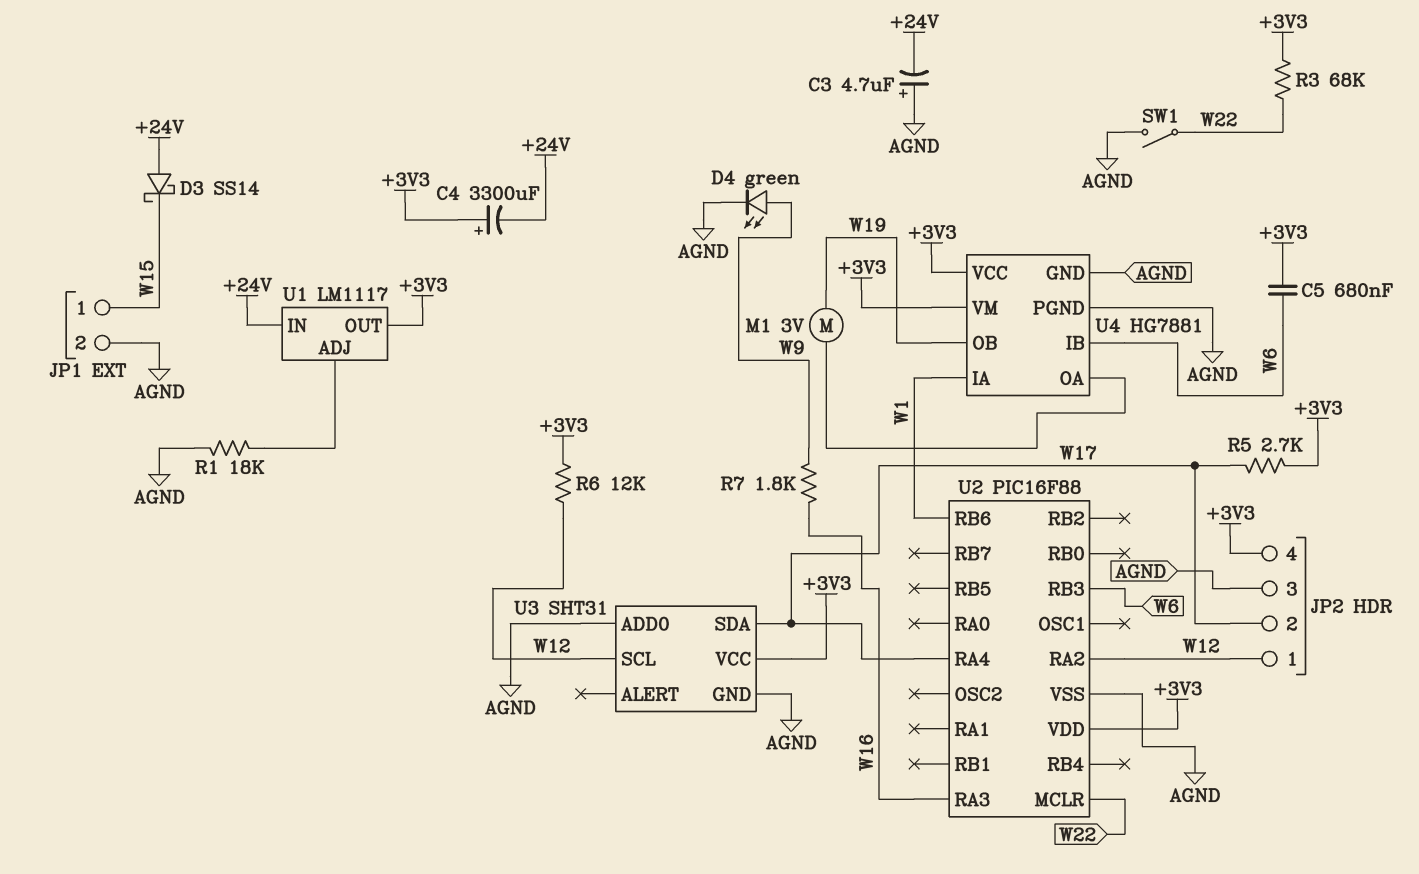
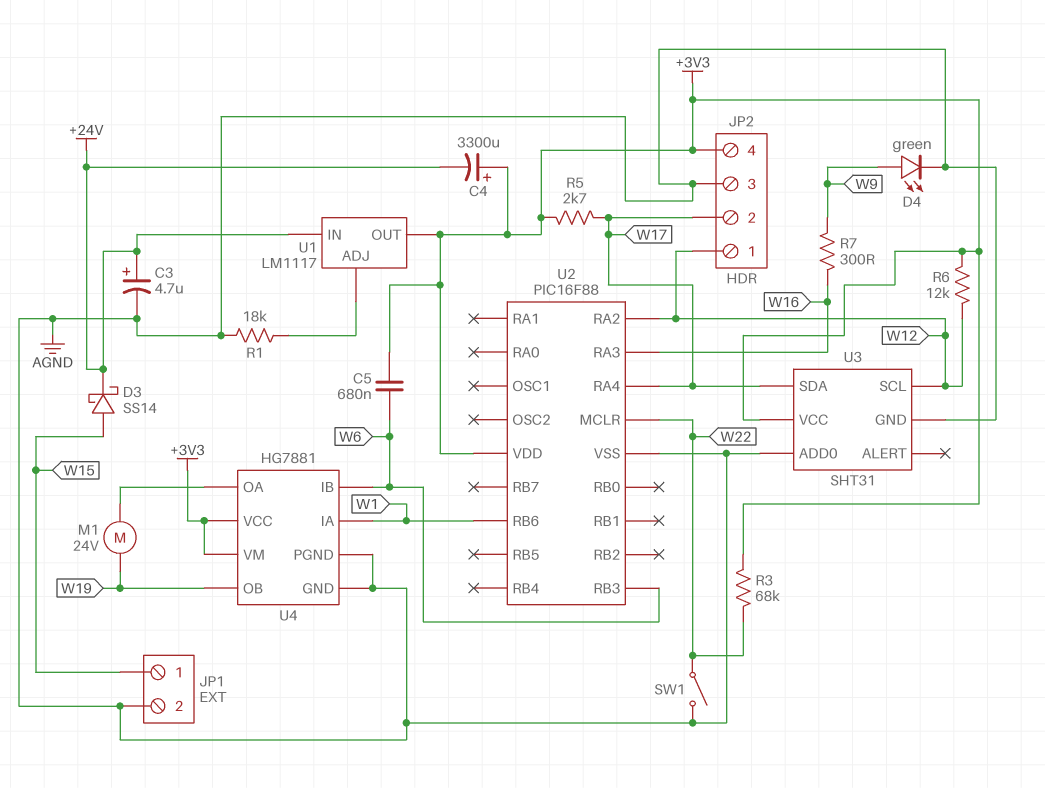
C3: 4.7uF (plus AGND, minus +24V) -> 4.7uF (plus +24V, minus AGND)
D3: schottky SS14 (A +24V, K W15) -> schottky SS14 (A W15, K +24V)
M1: motor 3V (U4/OA, W19) -> motor 24V (U4/OA, W19)
R7: 1.8k (W9, W16) -> 300 (W9, W16)

